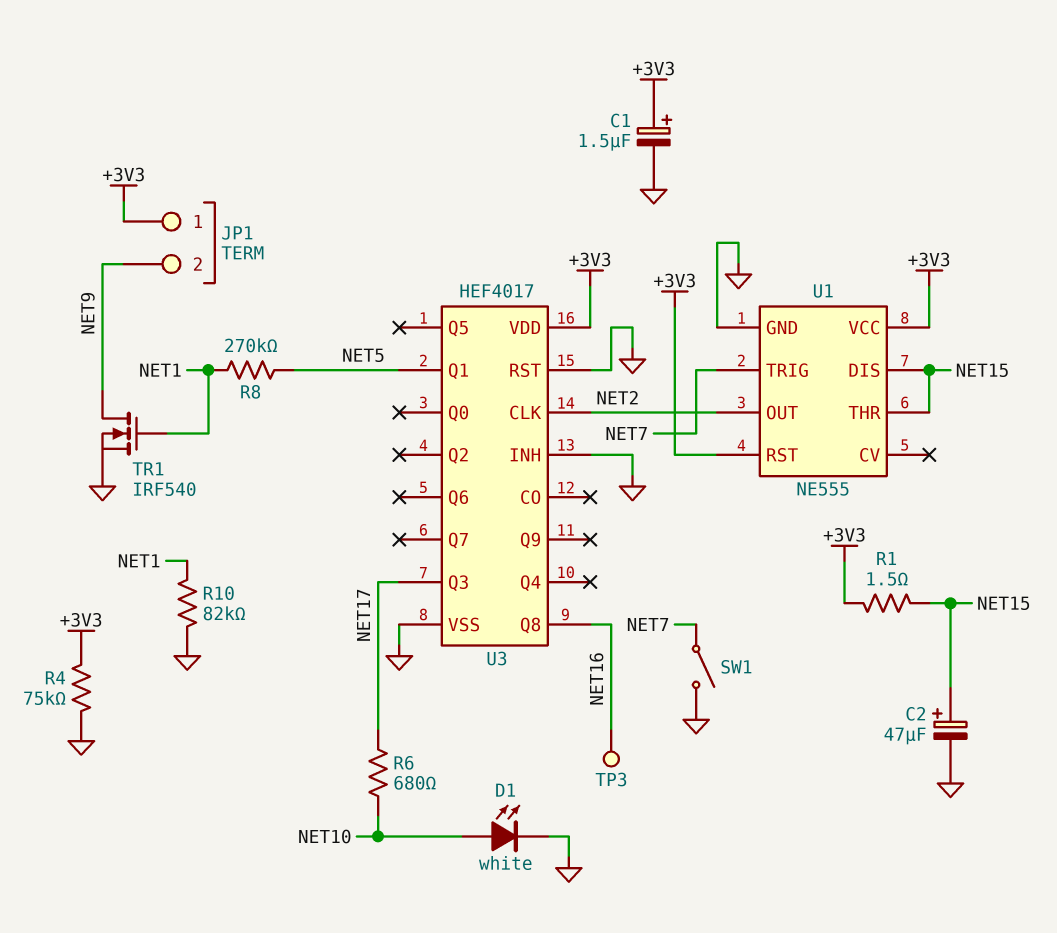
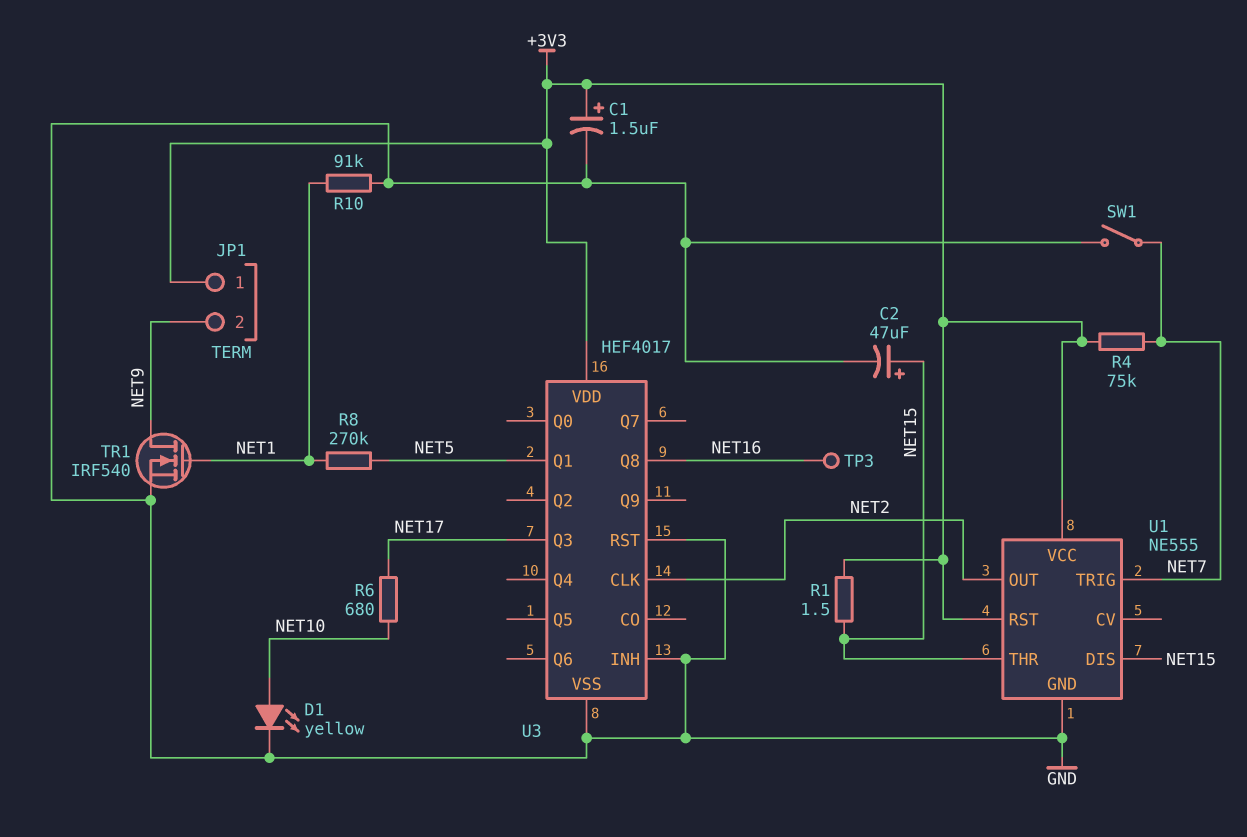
D1: LED white (A NET10, K GND) -> LED yellow (A NET10, K GND)
R4: 75k (+3V3, GND) -> 75k (+3V3, NET7)
R10: 82k (GND, NET1) -> 91k (GND, NET1)

